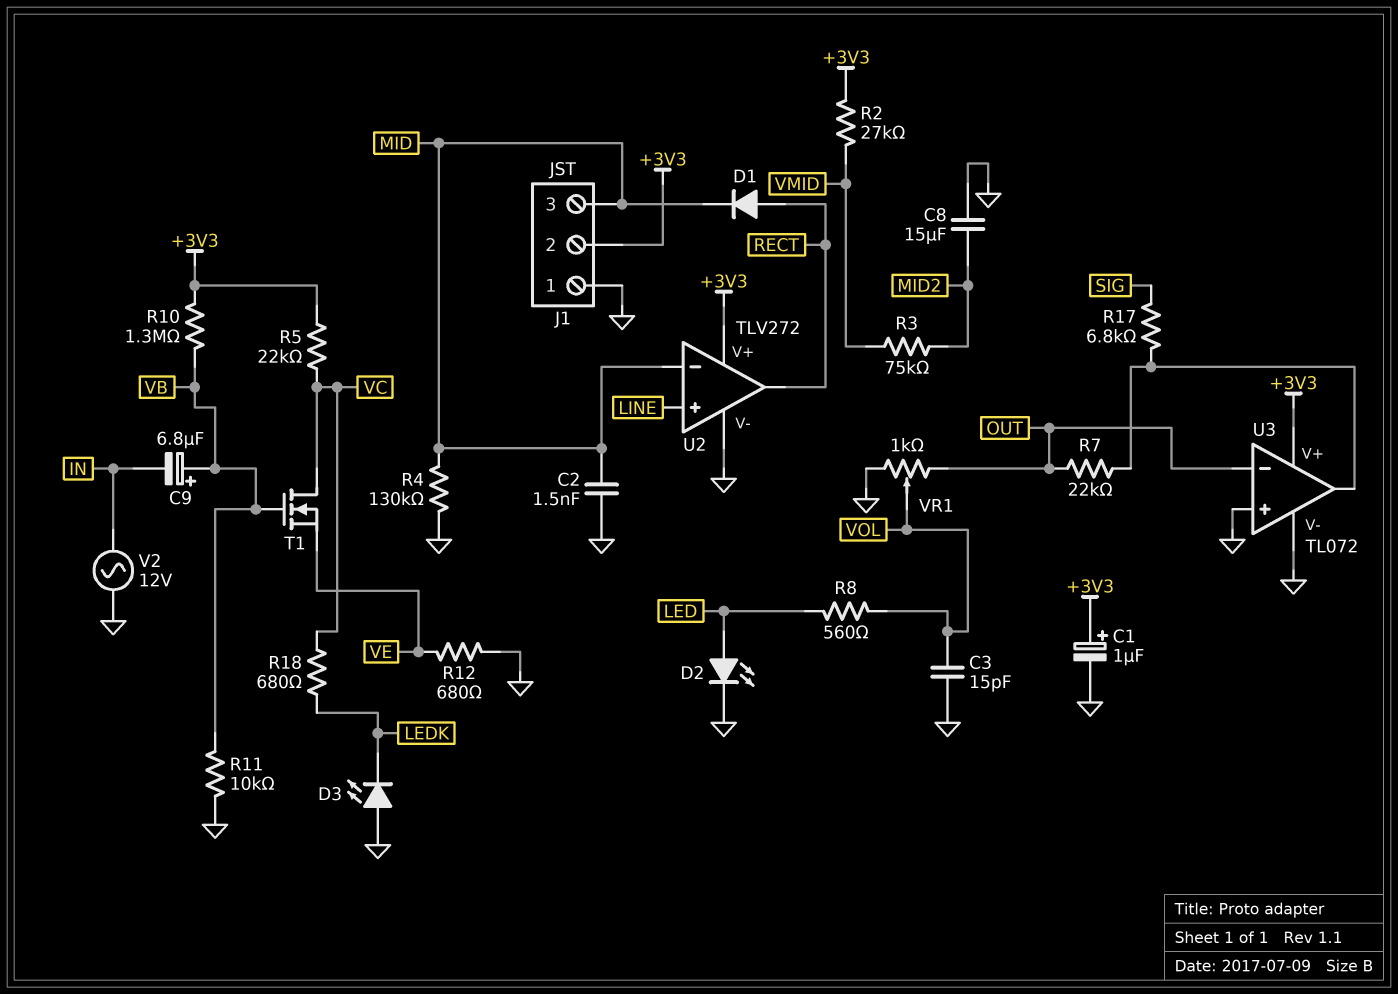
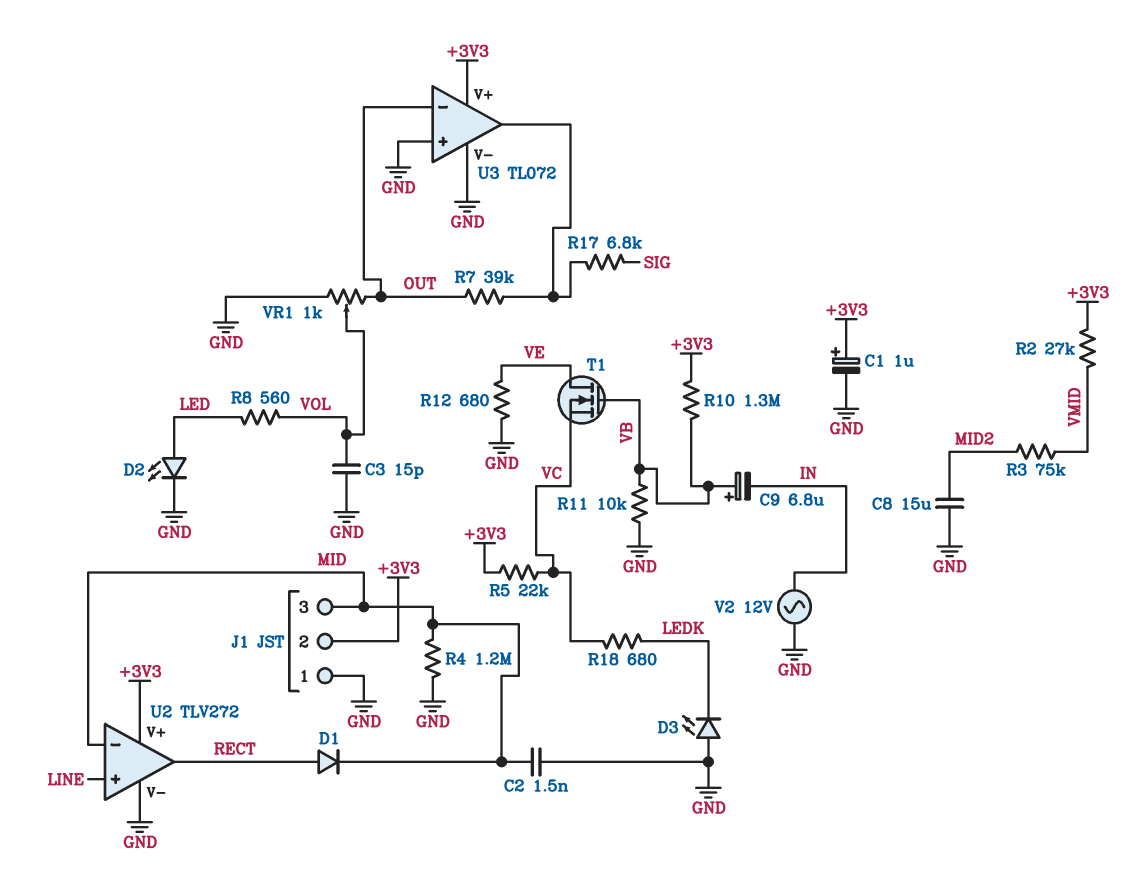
R4: 130k (GND, MID) -> 1.2M (GND, MID)
R7: 22k (OUT, U3/out) -> 39k (OUT, U3/out)
T1: NMOS (G VB, D VC, S VE) -> NMOS (G VB, D VE, S VC)

